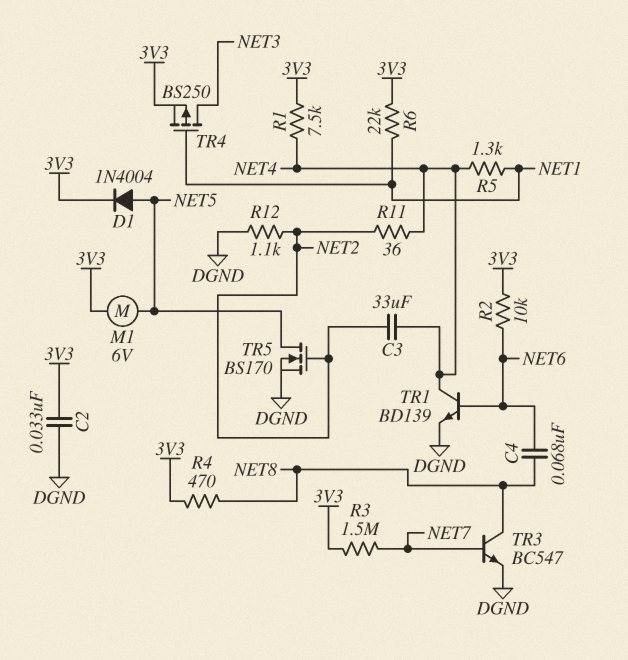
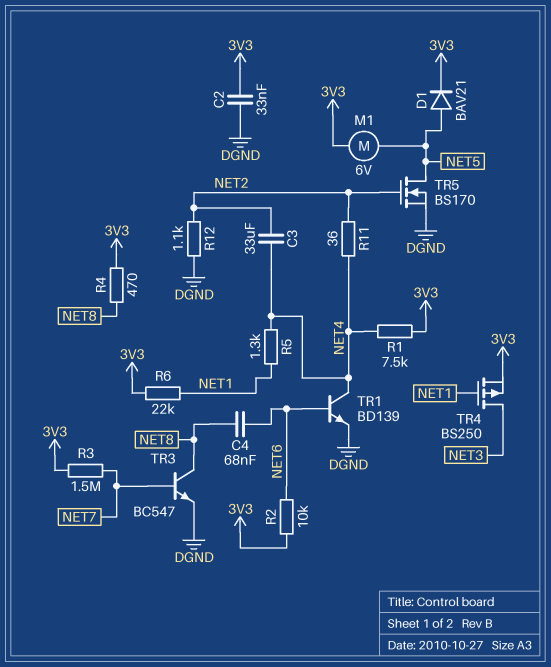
D1: diode 1N4004 (A NET5, K 3V3) -> diode BAV21 (A NET5, K 3V3)

